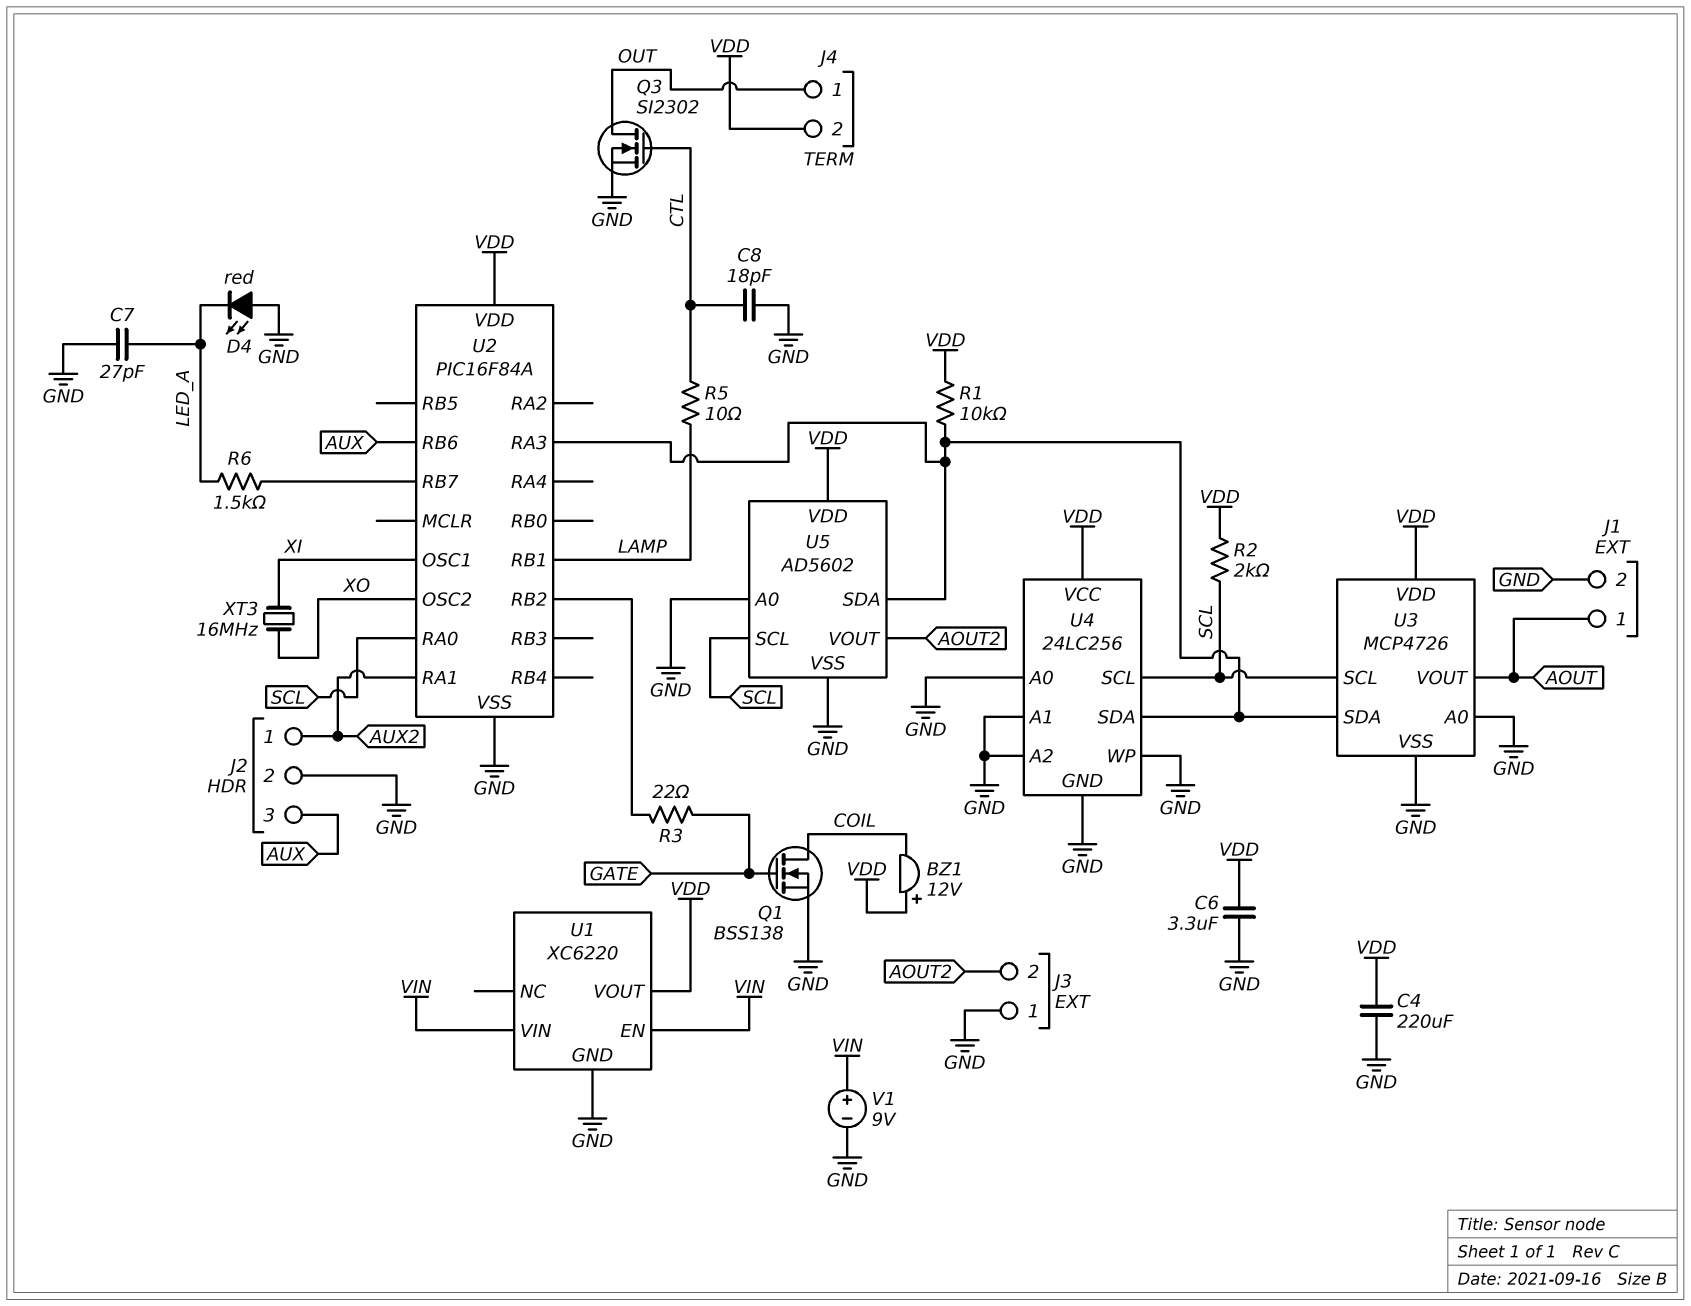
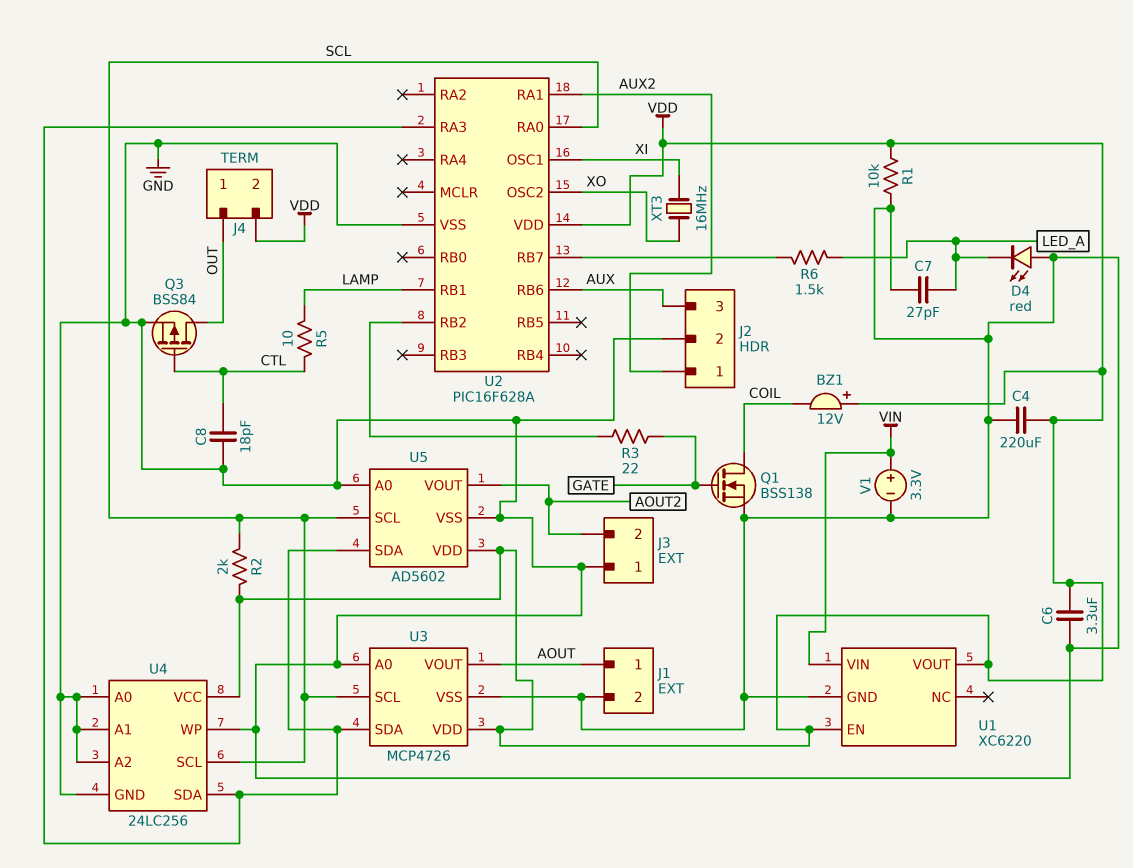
Q3: NMOS SI2302 (G CTL, D OUT, S GND) -> PMOS BSS84 (G CTL, D OUT, S GND)
R1: 10k (U2/RA3, VDD) -> 10k (GND, VDD)
U1 pin EN: VIN -> VDD
U2: PIC16F84A -> PIC16F628A
V1: 9V (plus VIN, minus GND) -> 3.3V (plus VIN, minus GND)

